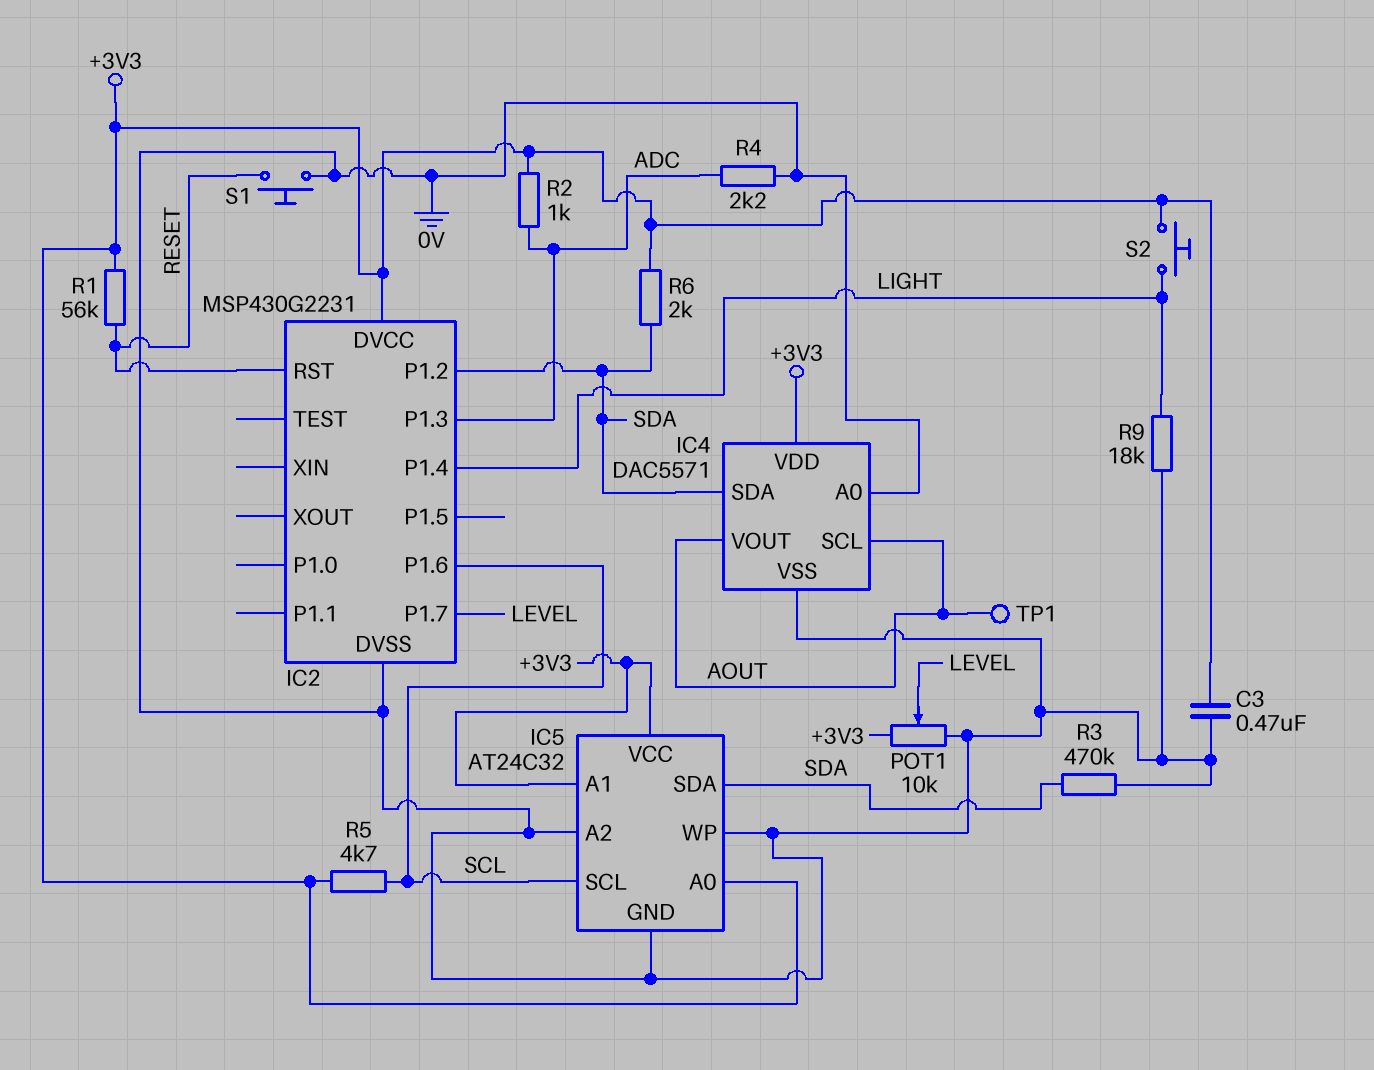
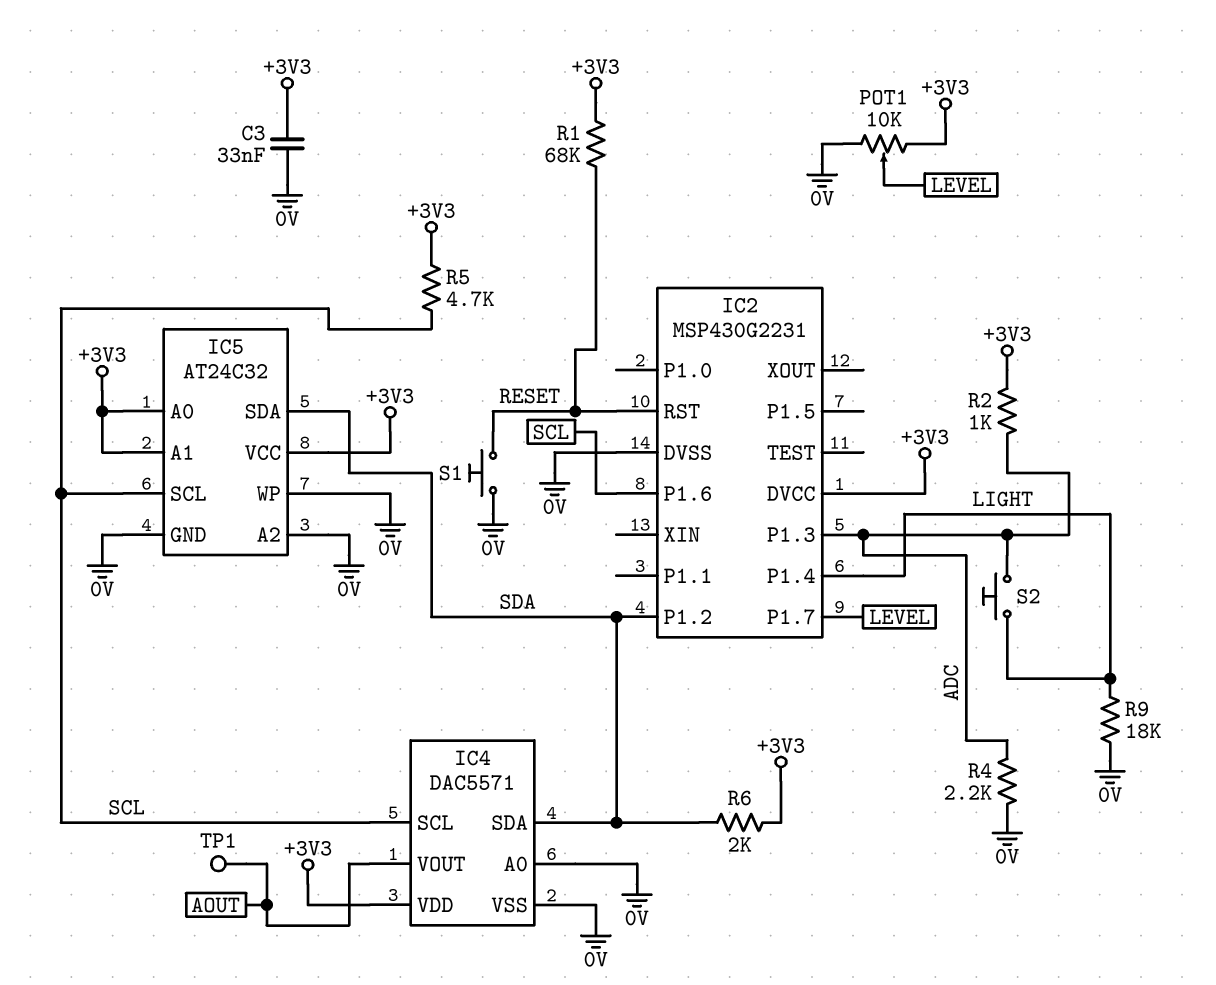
C3: 470nF (+3V3, 0V) -> 33nF (+3V3, 0V)
IC4 pin SCL: AOUT -> SCL
R1: 56k (+3V3, RESET) -> 68k (+3V3, RESET)
R3: 470k (0V, SDA) -> none
S2: button (+3V3, LIGHT) -> button (ADC, LIGHT)

